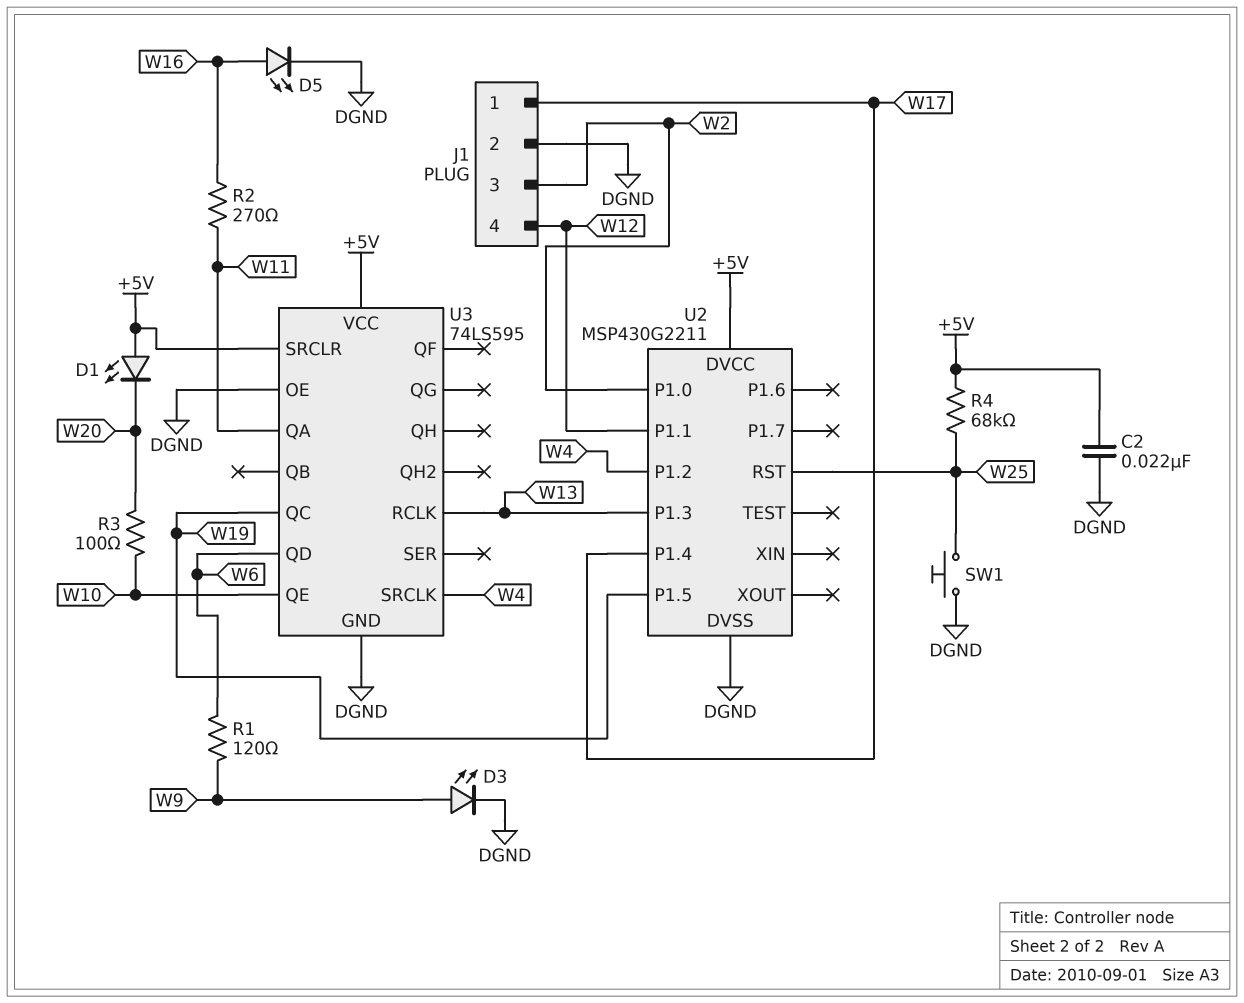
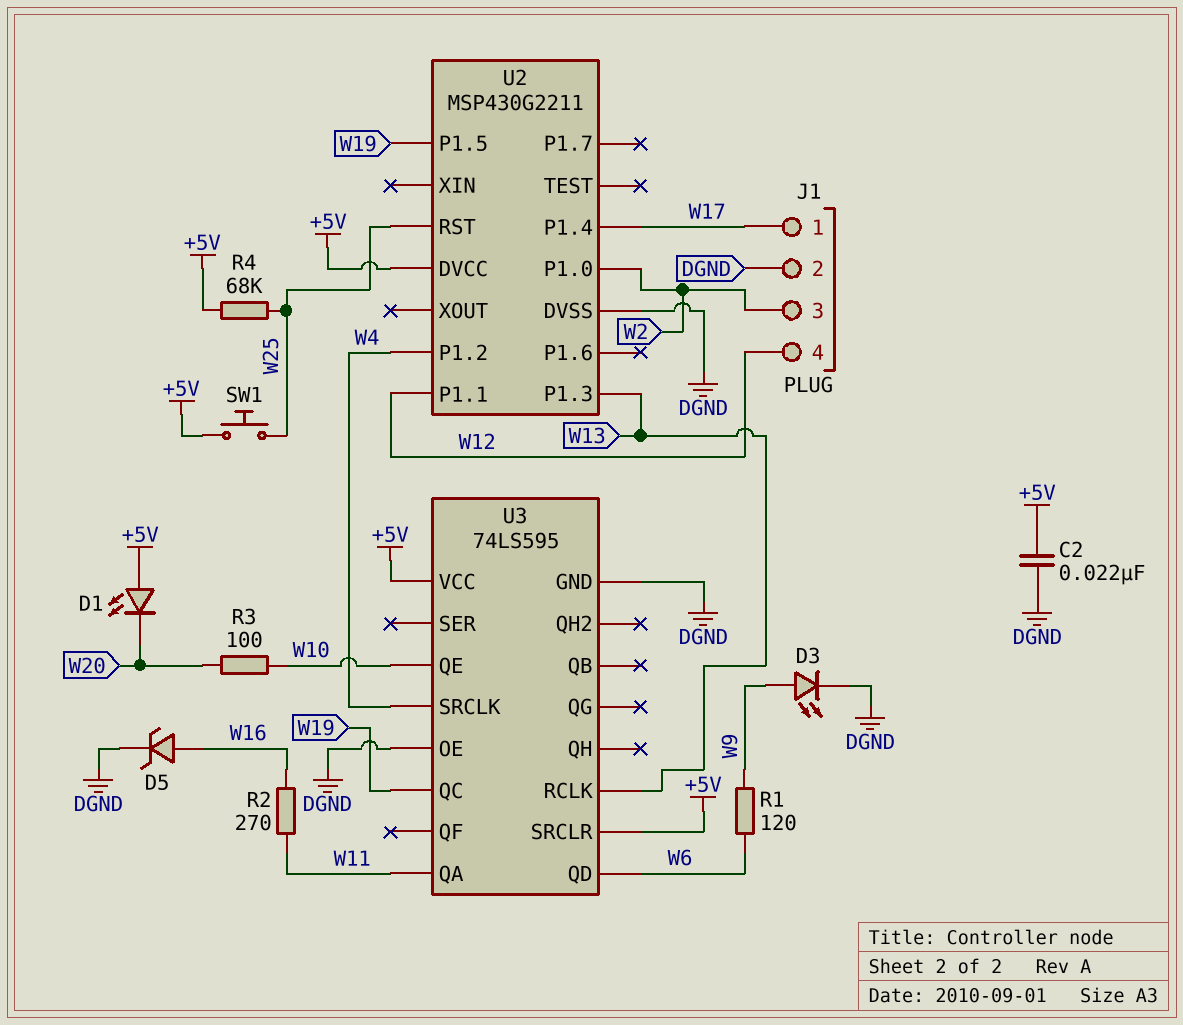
D5: LED (A W16, K DGND) -> zener (A W16, K DGND)
SW1: button (DGND, W25) -> button (+5V, W25)

